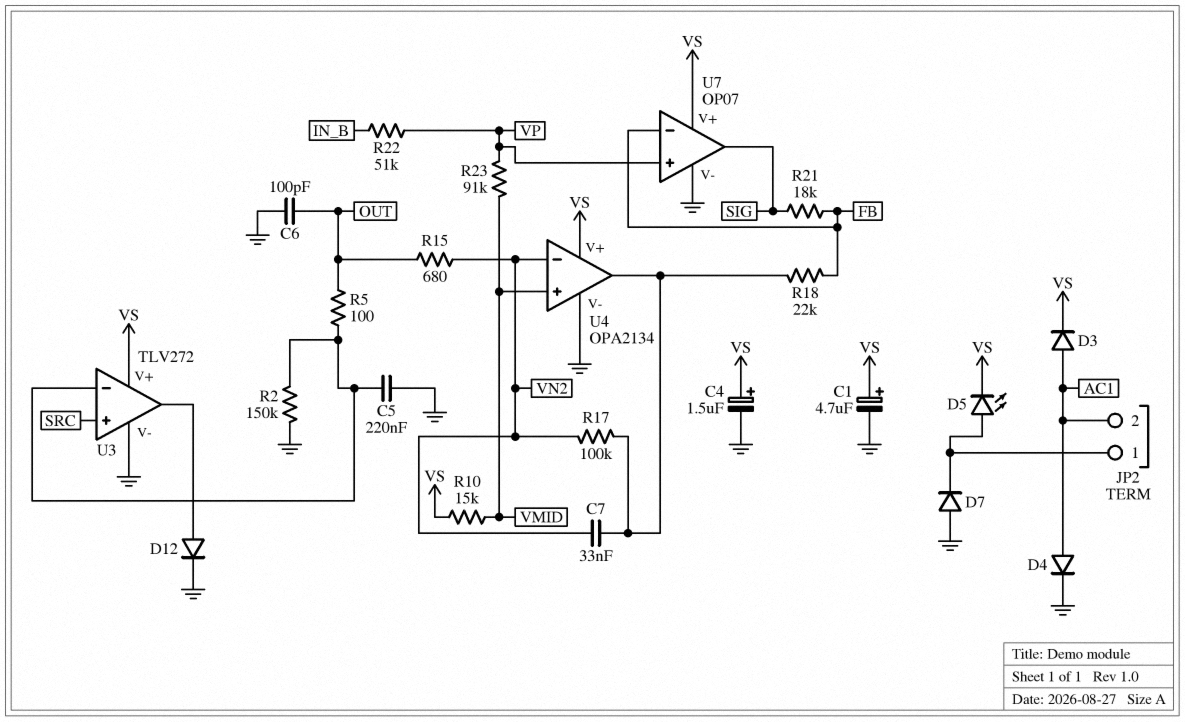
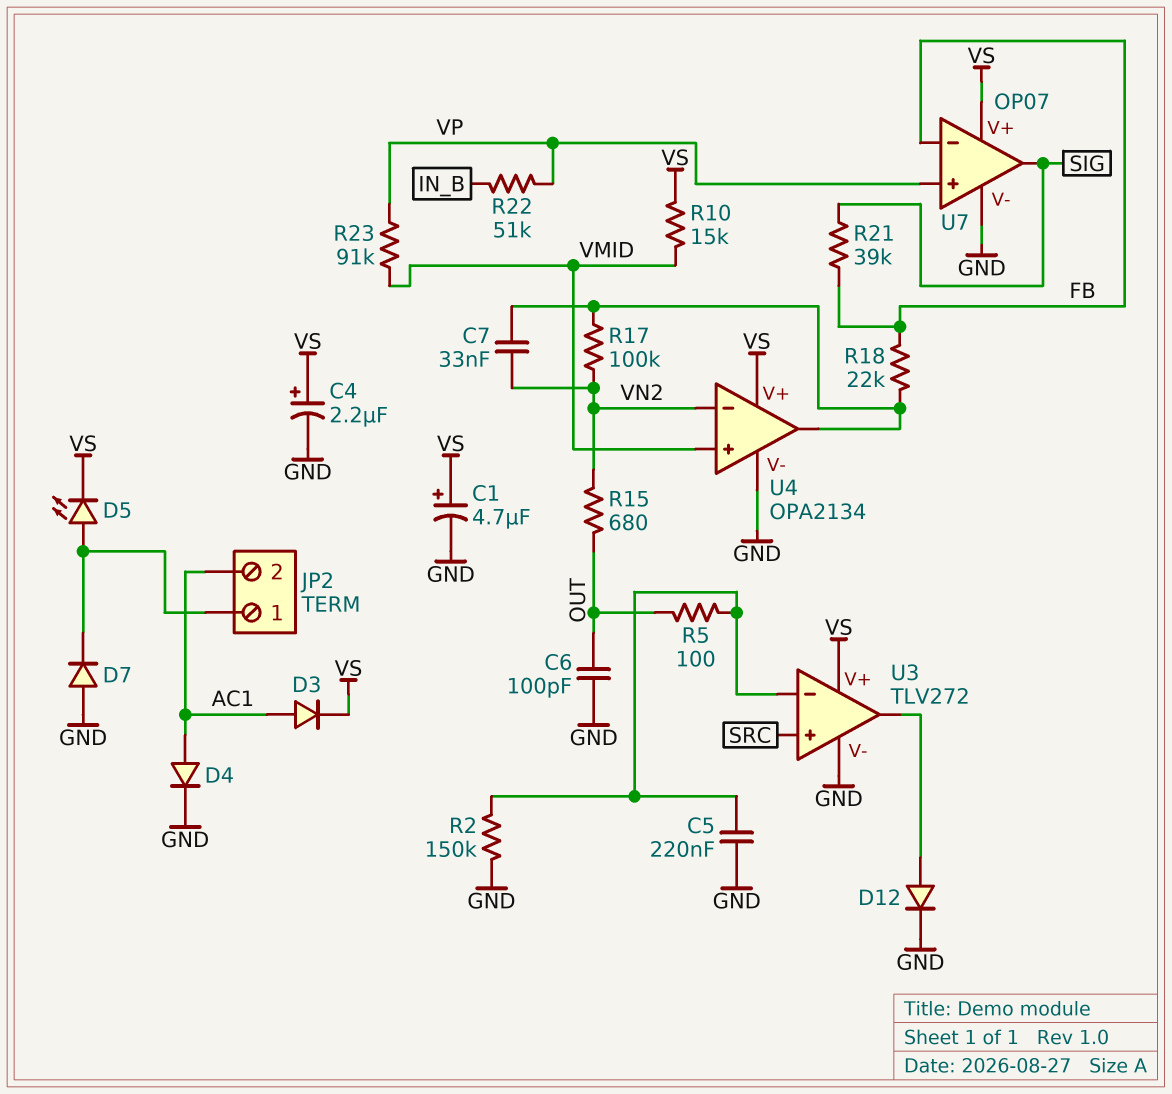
C4: 1.5uF (plus VS, minus GND) -> 2.2uF (plus VS, minus GND)
R21: 18k (FB, SIG) -> 39k (FB, SIG)

